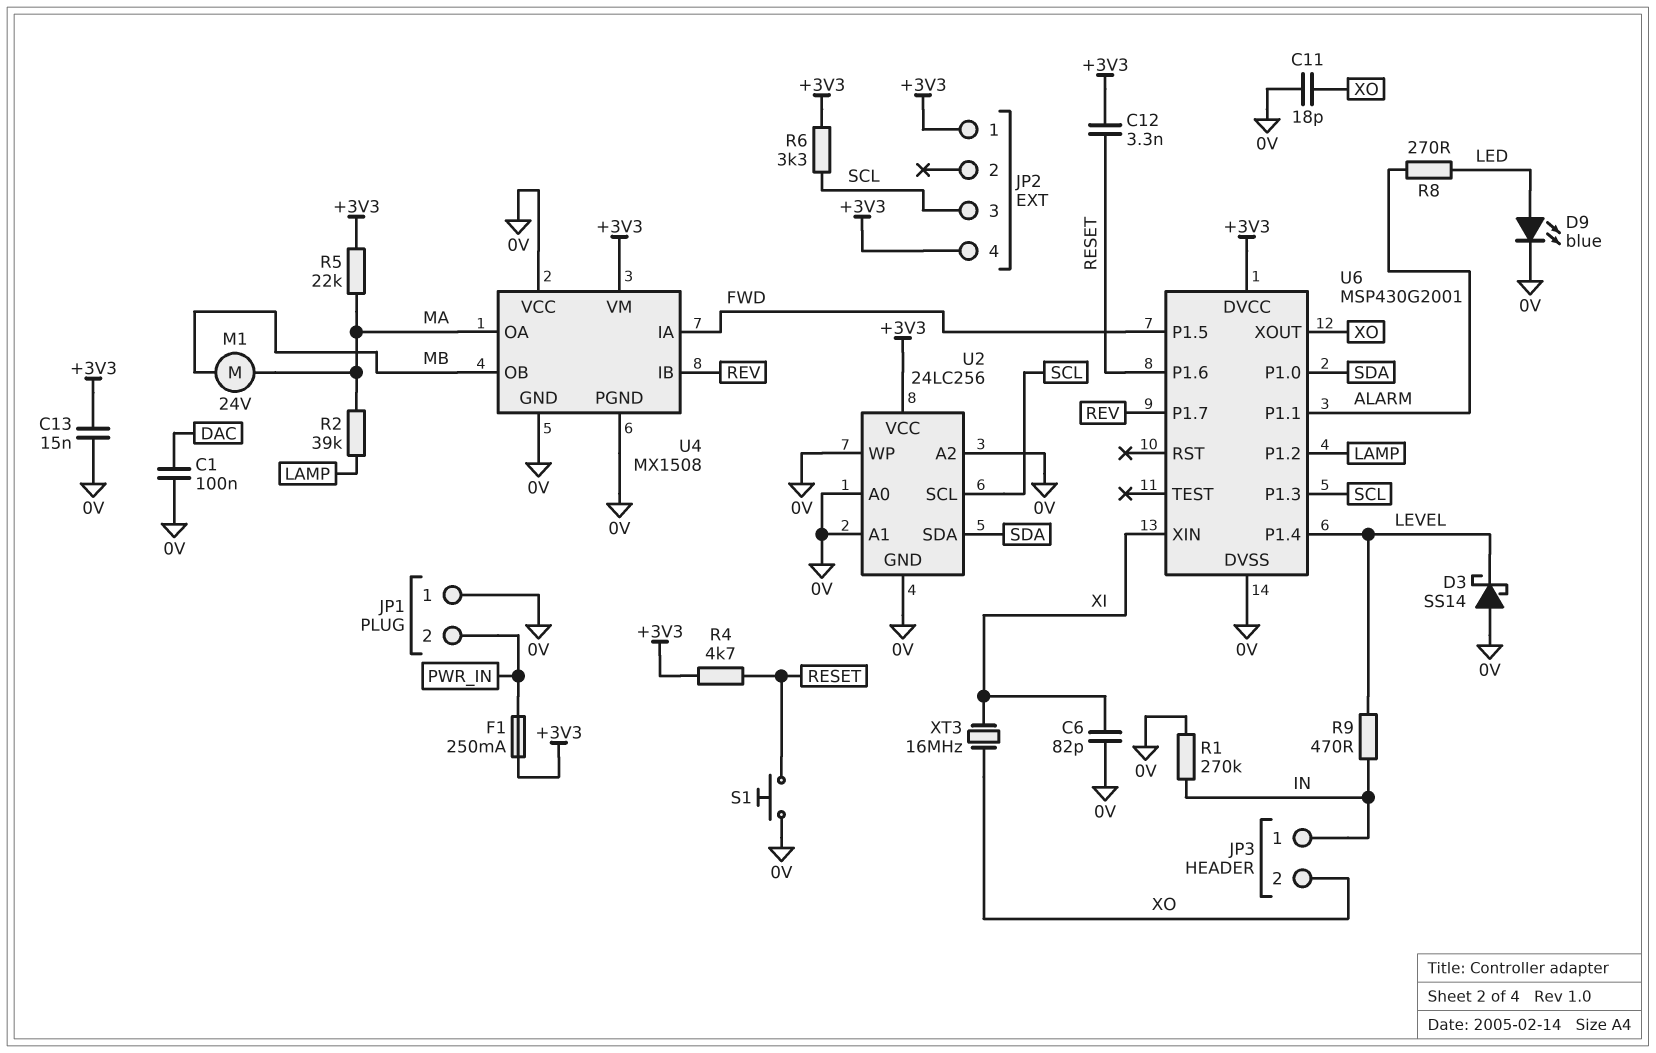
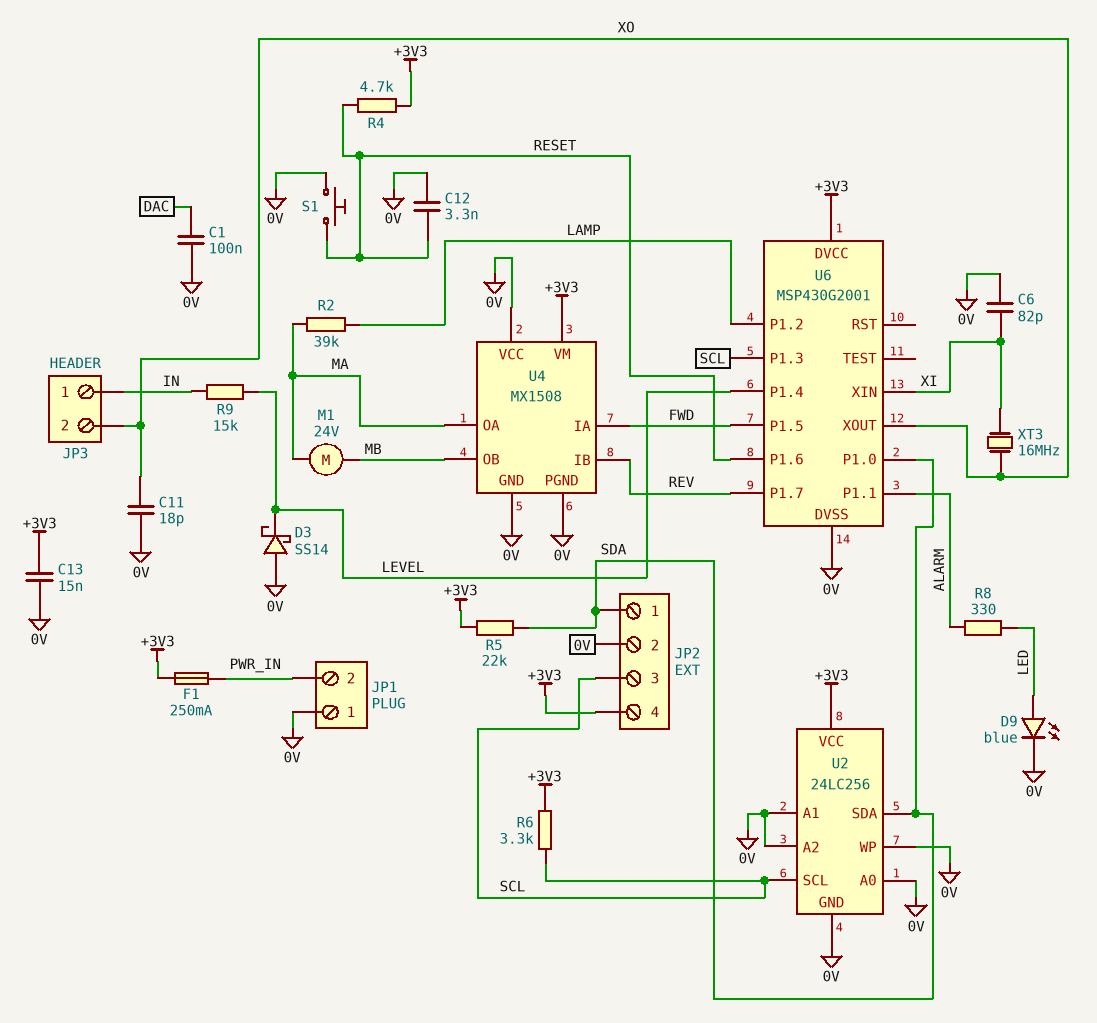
C12: 3.3nF (+3V3, RESET) -> 3.3nF (0V, RESET)
JP2 pin 1: +3V3 -> SDA
JP2 pin 2: none -> 0V
R1: 270k (0V, IN) -> none
R5: 22k (+3V3, MA) -> 22k (+3V3, SDA)
R8: 270 (ALARM, LED) -> 330 (ALARM, LED)
R9: 470 (IN, LEVEL) -> 15k (IN, LEVEL)

